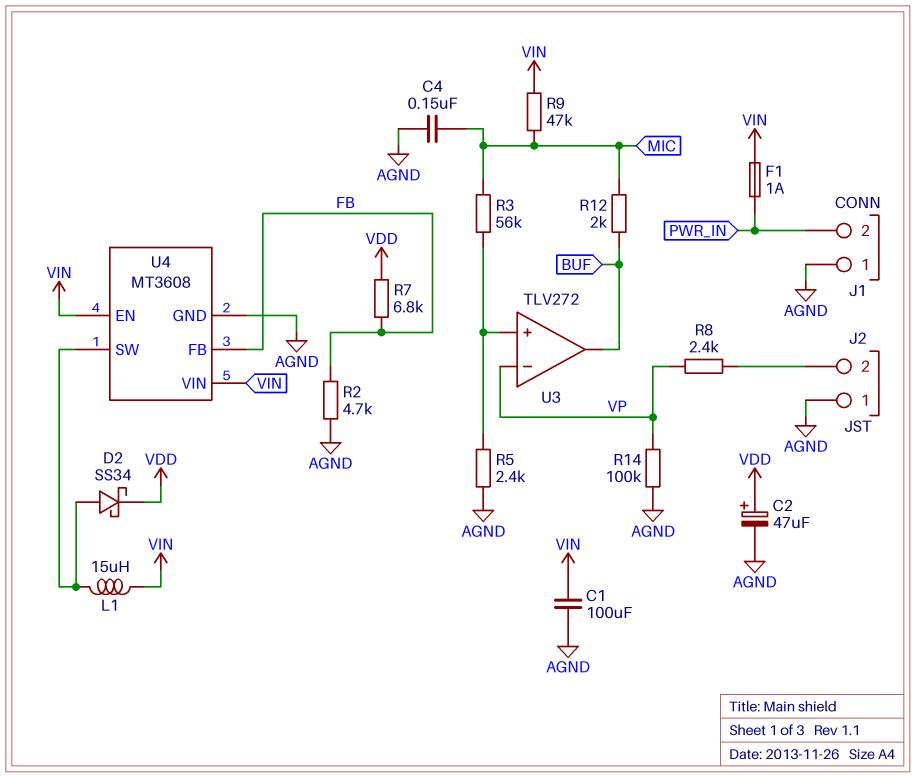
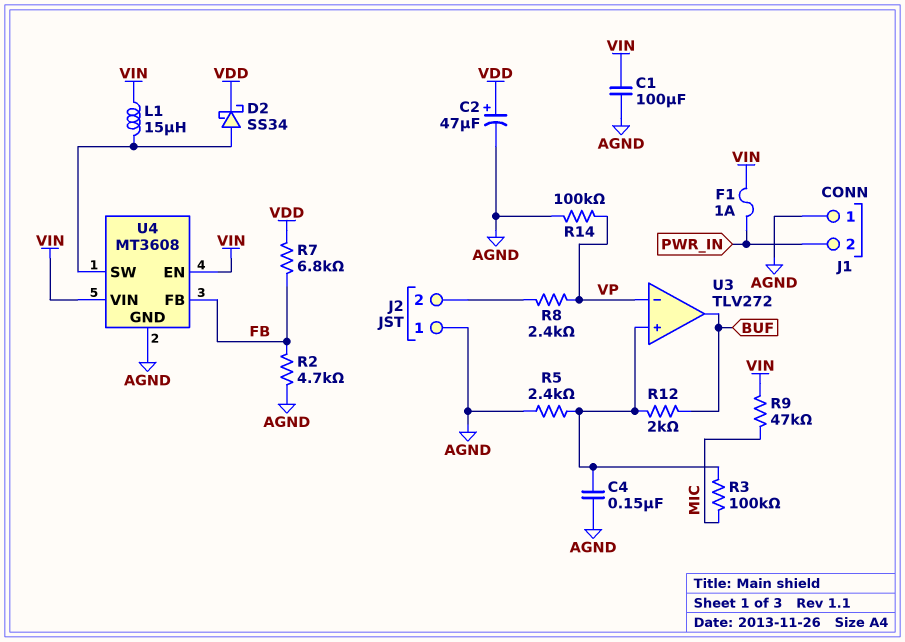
C4: 150nF (AGND, MIC) -> 150nF (AGND, U3/in+)
R3: 56k (MIC, U3/in+) -> 100k (MIC, U3/in+)
R12: 2k (BUF, MIC) -> 2k (BUF, U3/in+)

